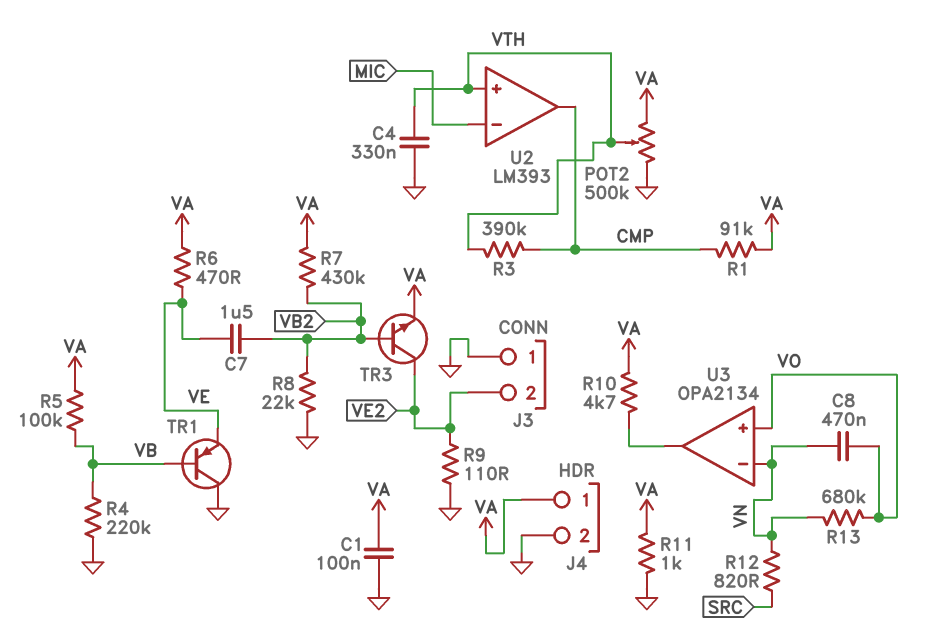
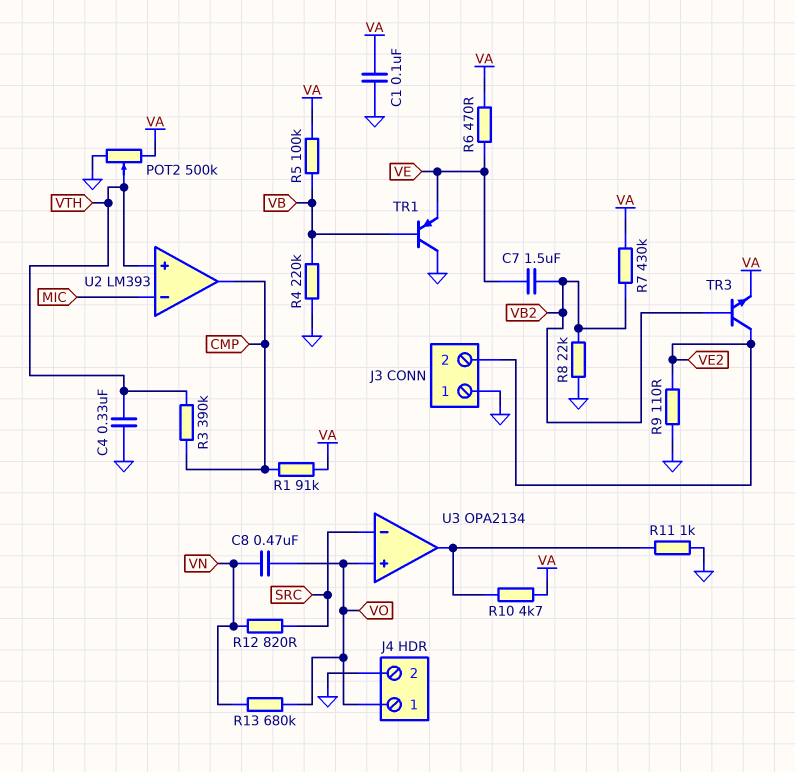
J4 pin 1: VA -> VO
R11: 1k (GND, VA) -> 1k (GND, U3/out)
U3 pin in-: VN -> SRC

